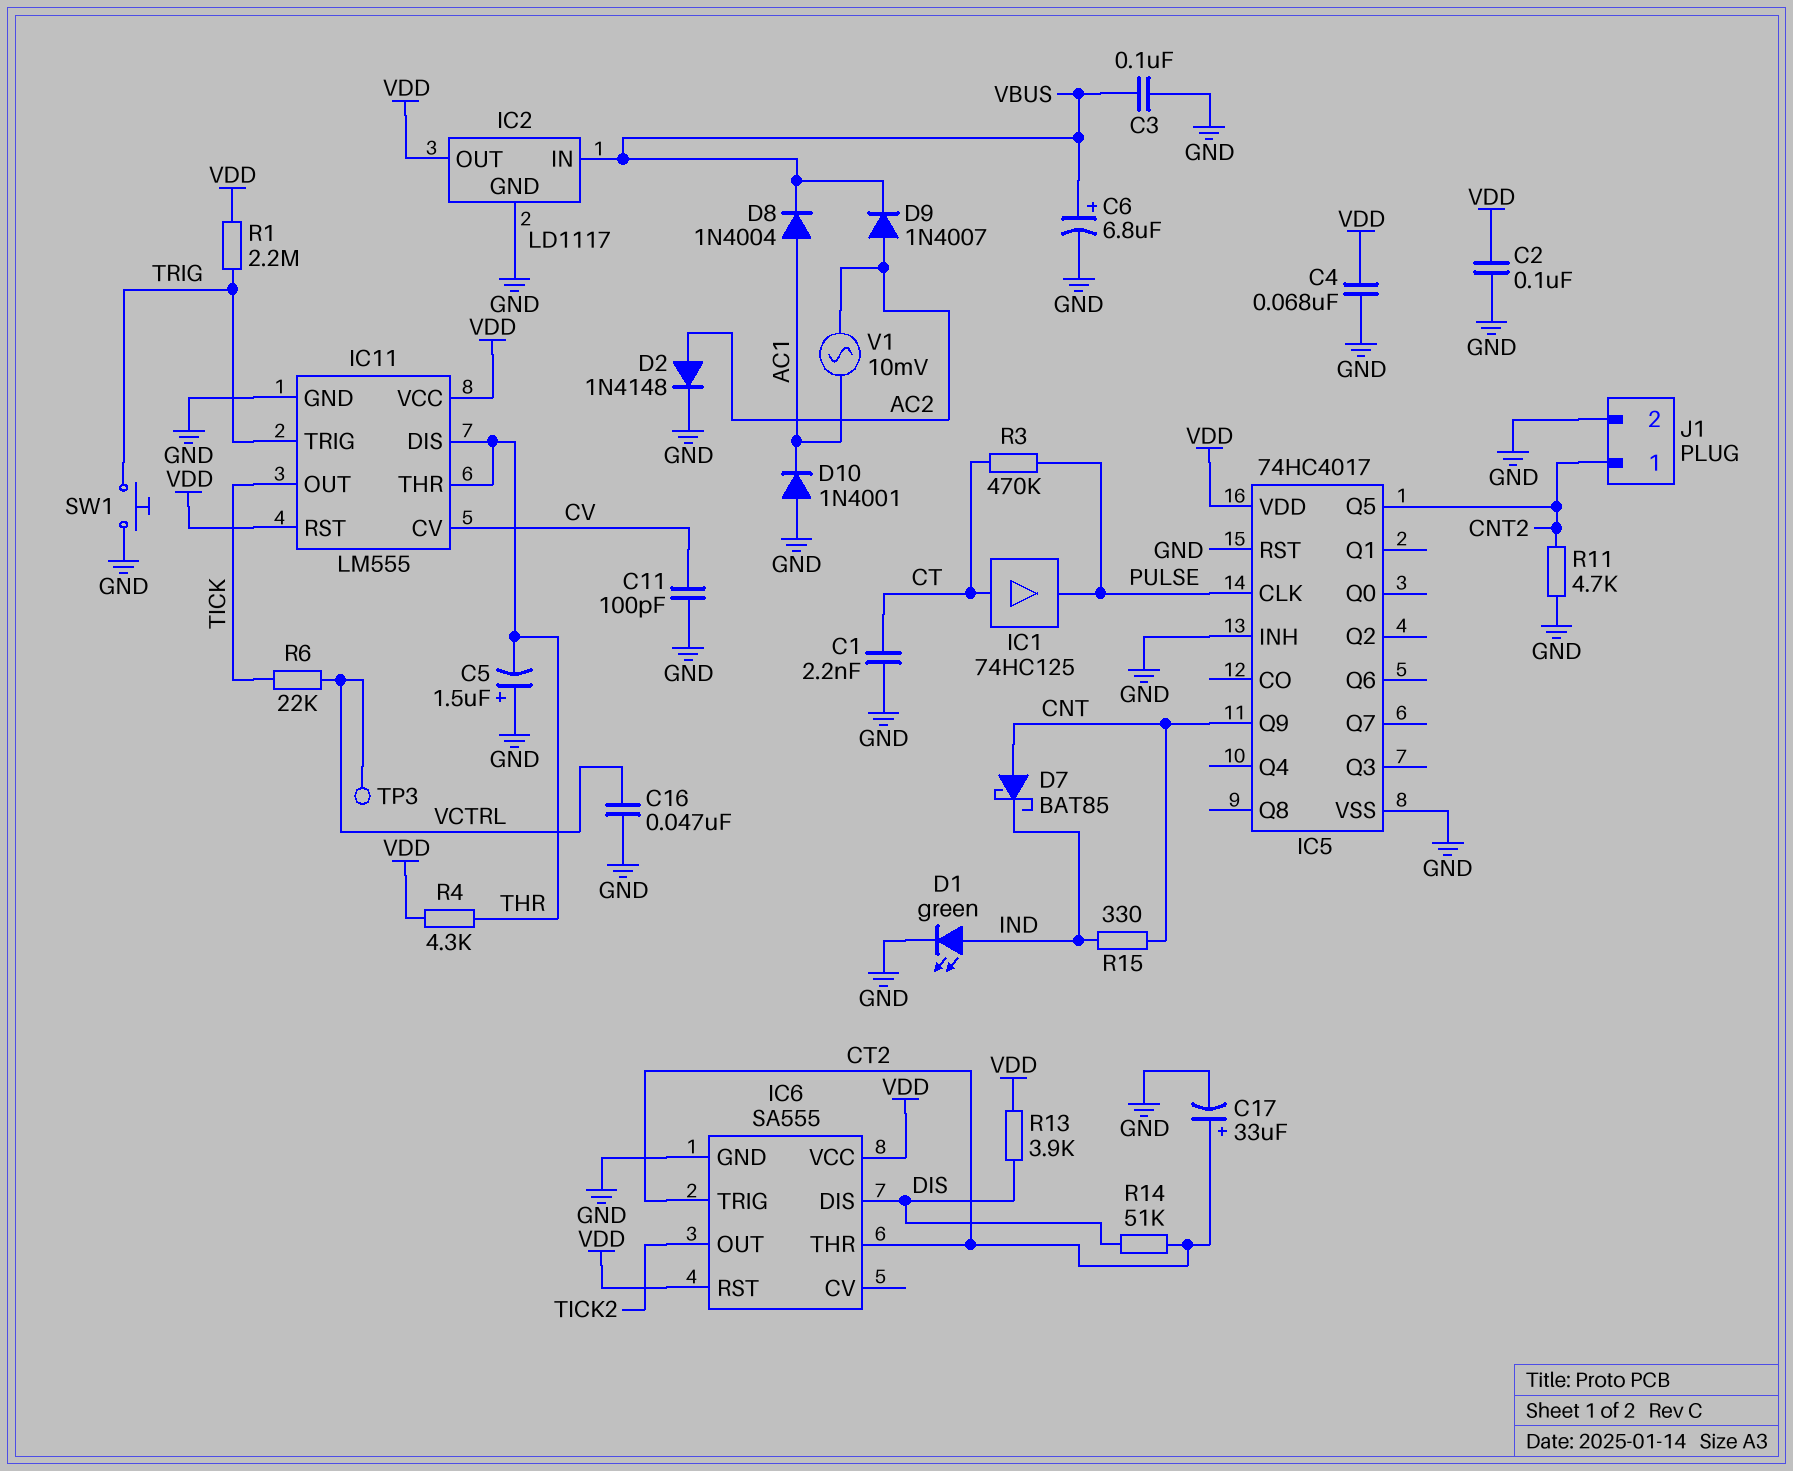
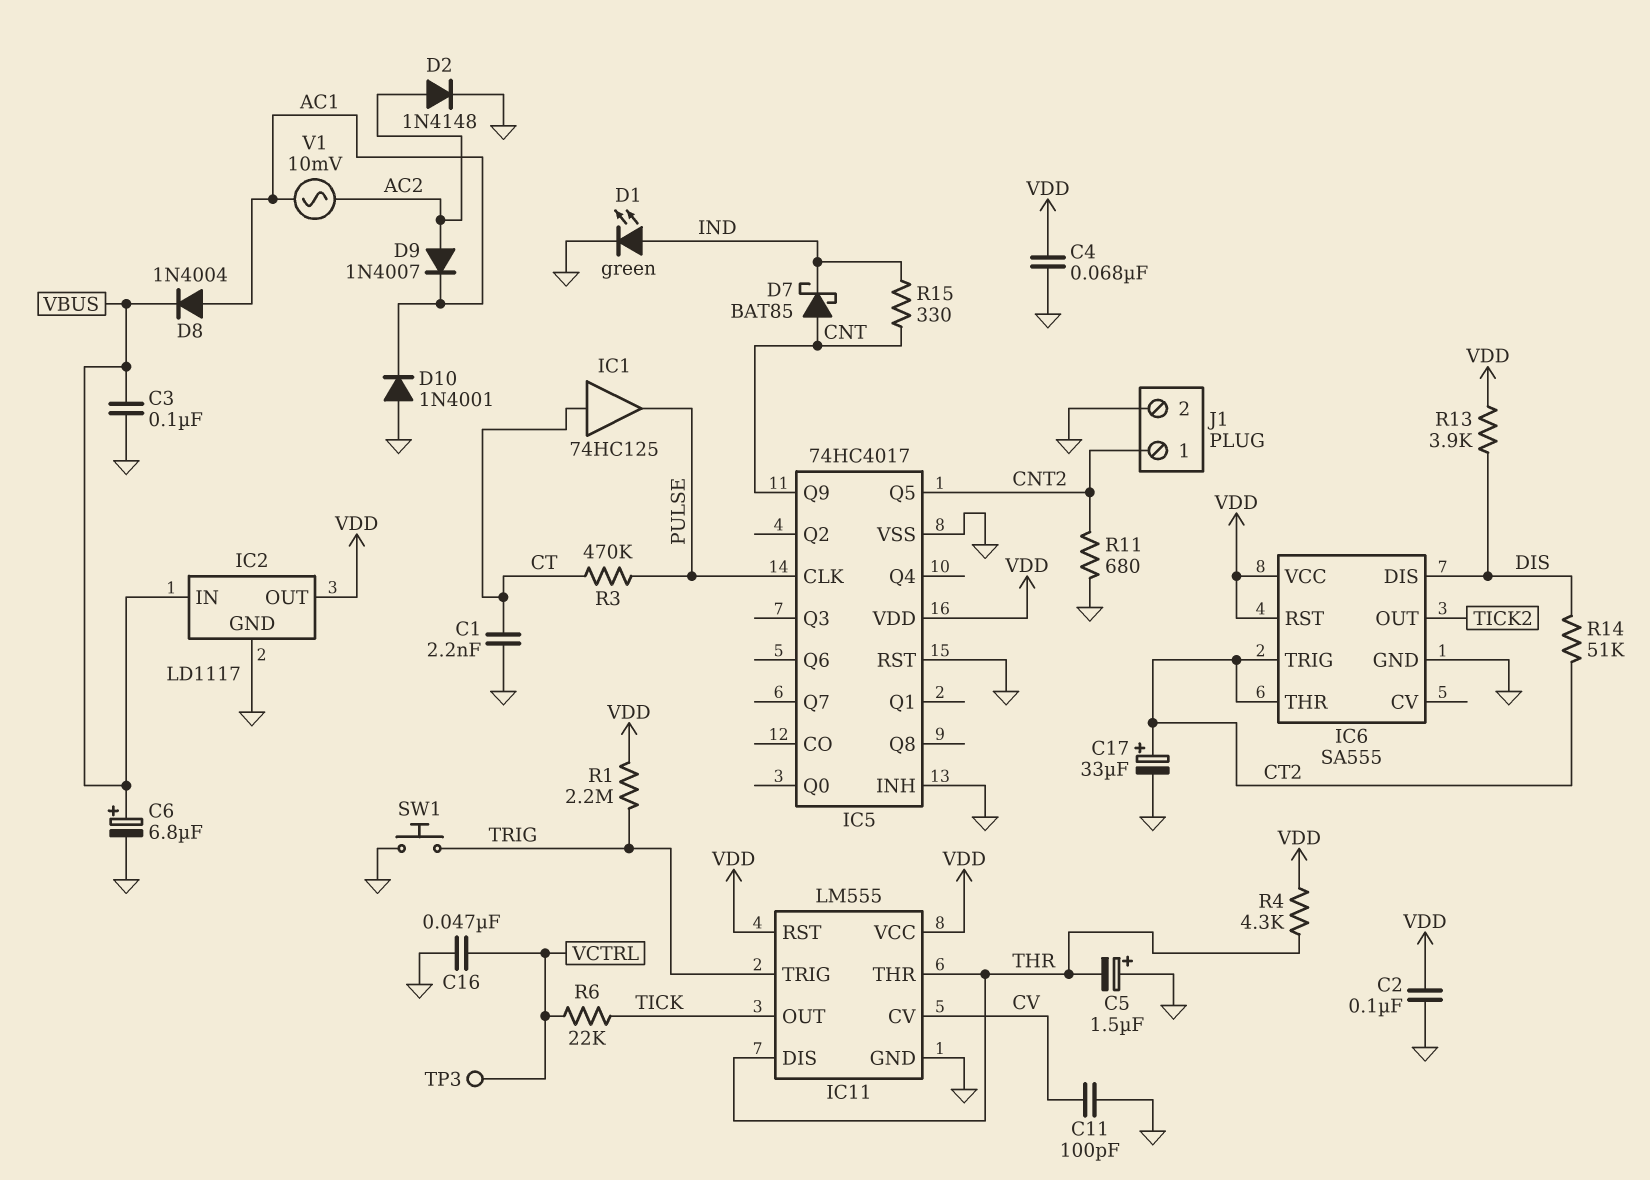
D9: diode 1N4007 (A AC2, K VBUS) -> diode 1N4007 (A AC2, K AC1)
R11: 4.7k (CNT2, GND) -> 680 (CNT2, GND)

